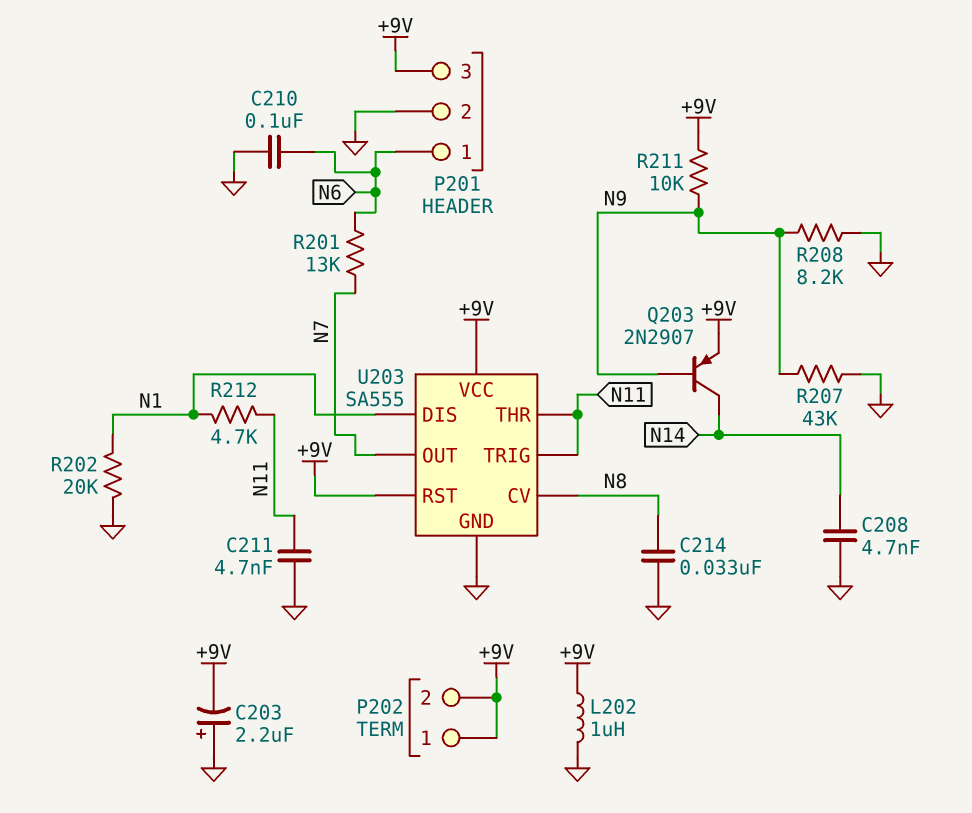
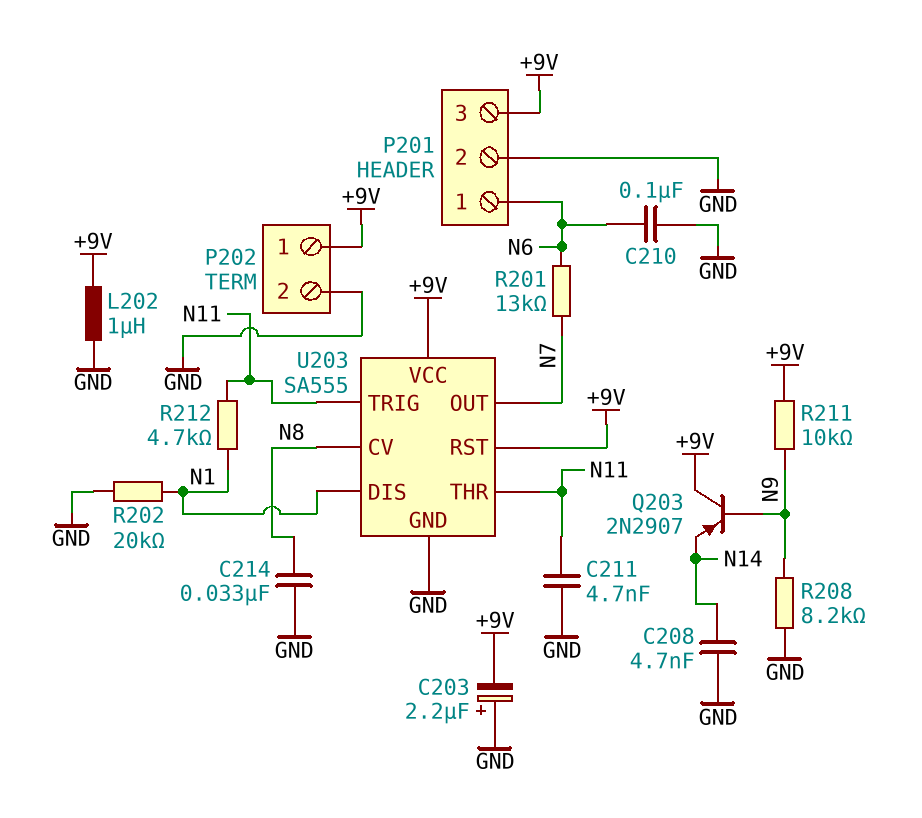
P202 pin 2: +9V -> GND
Q203: PNP 2N2907 (B N9, C N14, E +9V) -> PNP 2N2907 (B N9, C +9V, E N14)
R207: 43k (GND, N9) -> none

